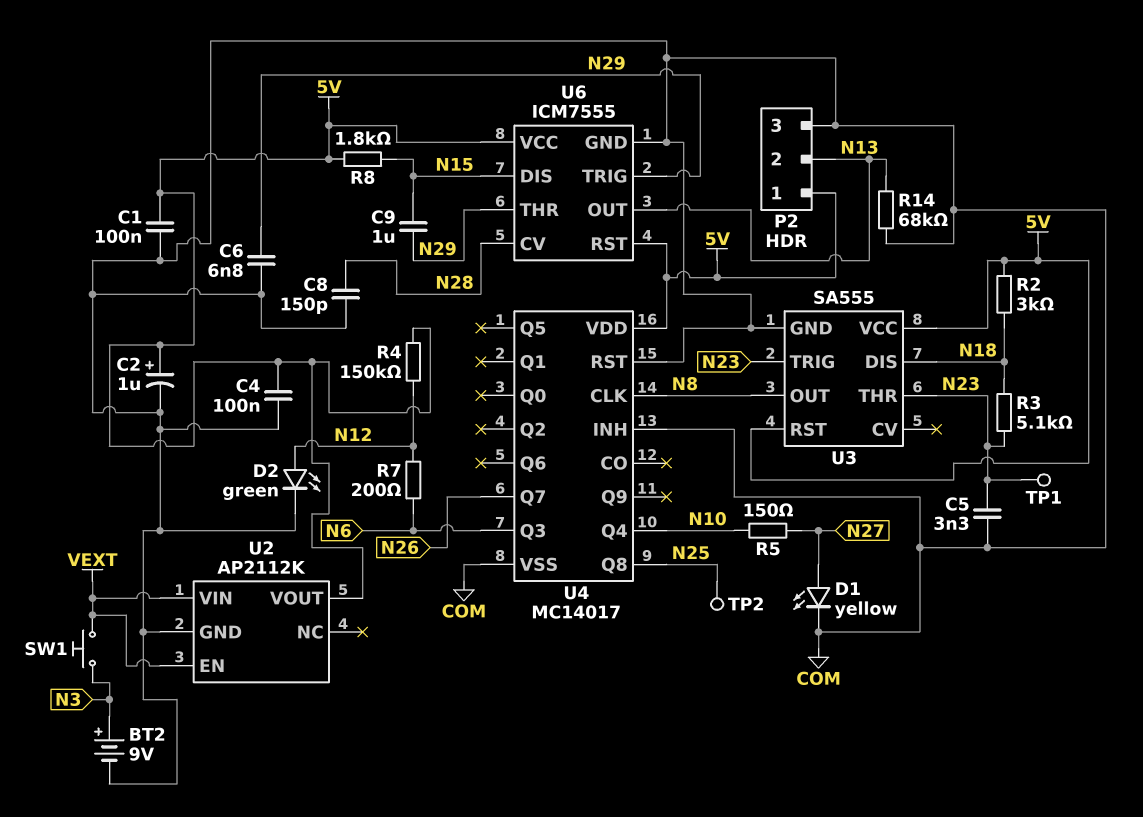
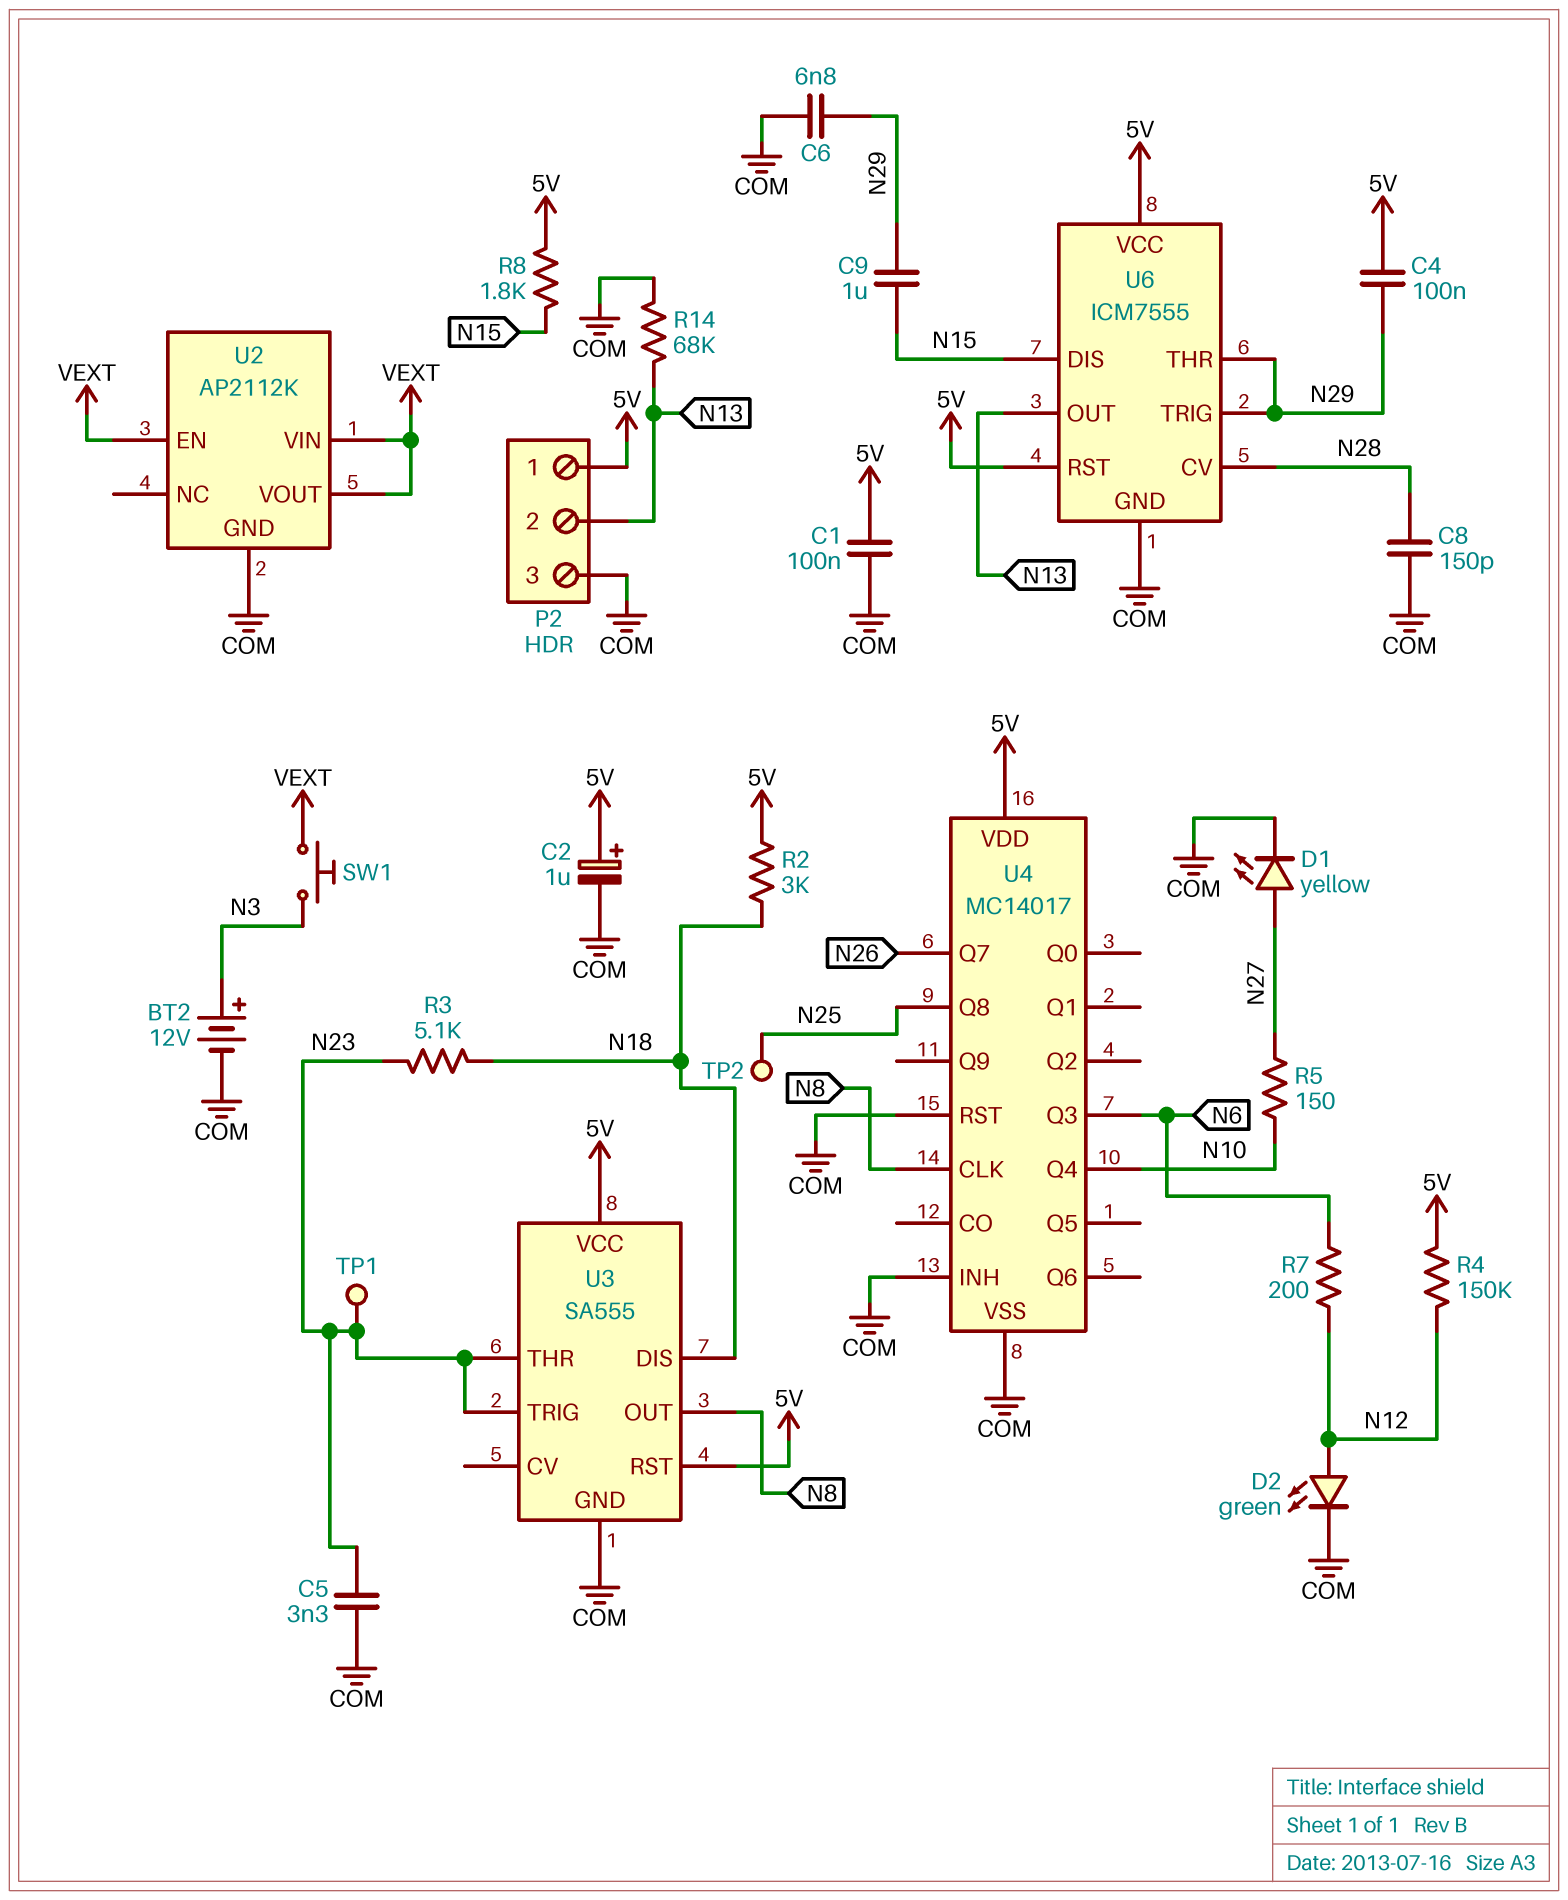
BT2: 9V (plus N3, minus COM) -> 12V (plus N3, minus COM)
C4: 100nF (5V, COM) -> 100nF (5V, N29)
U2 pin VOUT: 5V -> VEXT

